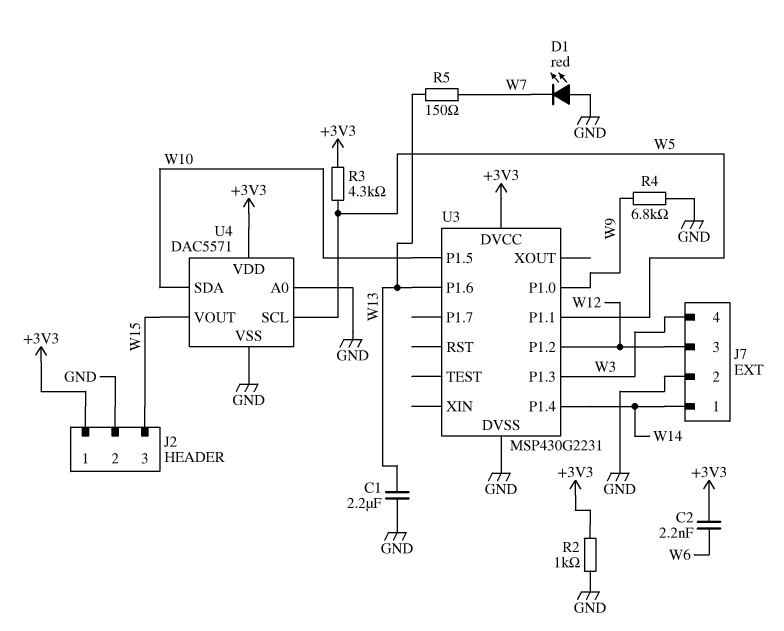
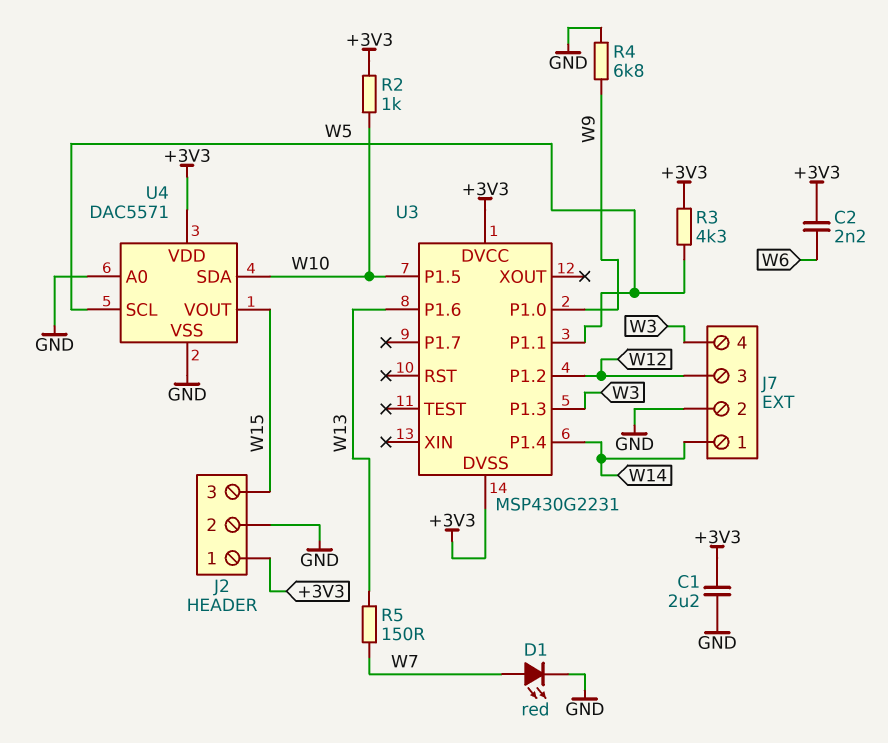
C1: 2.2uF (GND, W13) -> 2.2uF (+3V3, GND)
D1: LED red (A GND, K W7) -> LED red (A W7, K GND)
R2: 1k (+3V3, GND) -> 1k (+3V3, W10)
U3 pin DVSS: GND -> +3V3

